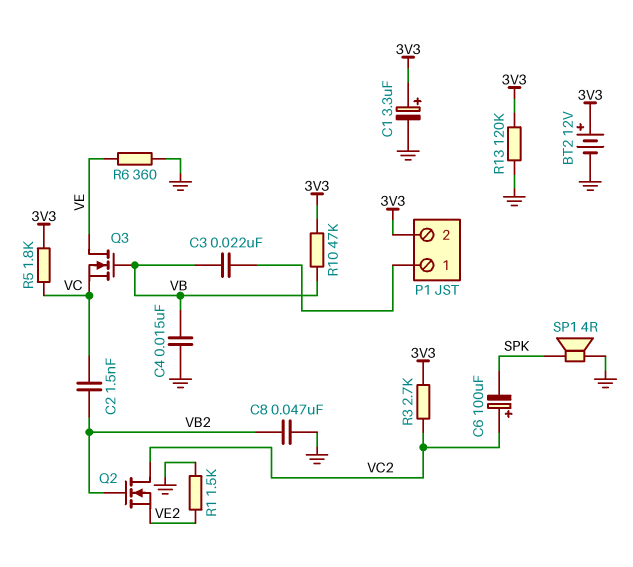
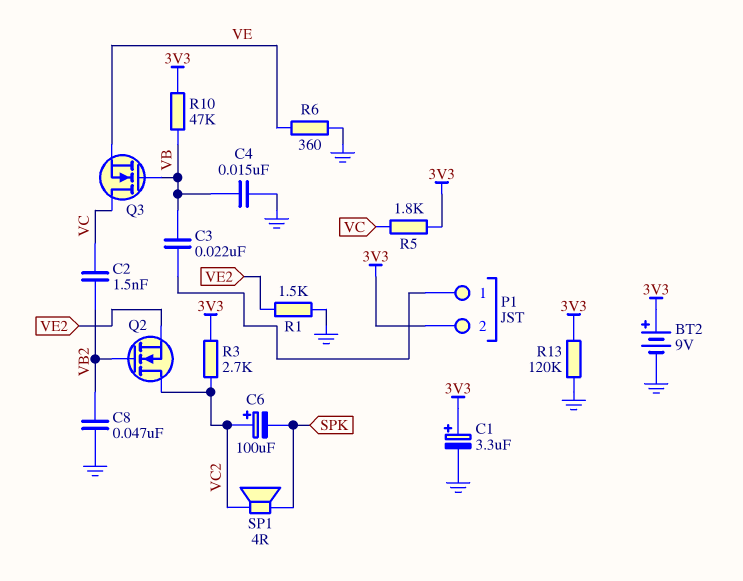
BT2: 12V (plus 3V3, minus GND) -> 9V (plus 3V3, minus GND)
Q3: NMOS (G VB, D VE, S VC) -> NMOS (G VB, D VC, S VE)
SP1: speaker 4R (GND, SPK) -> speaker 4R (SPK, VC2)

